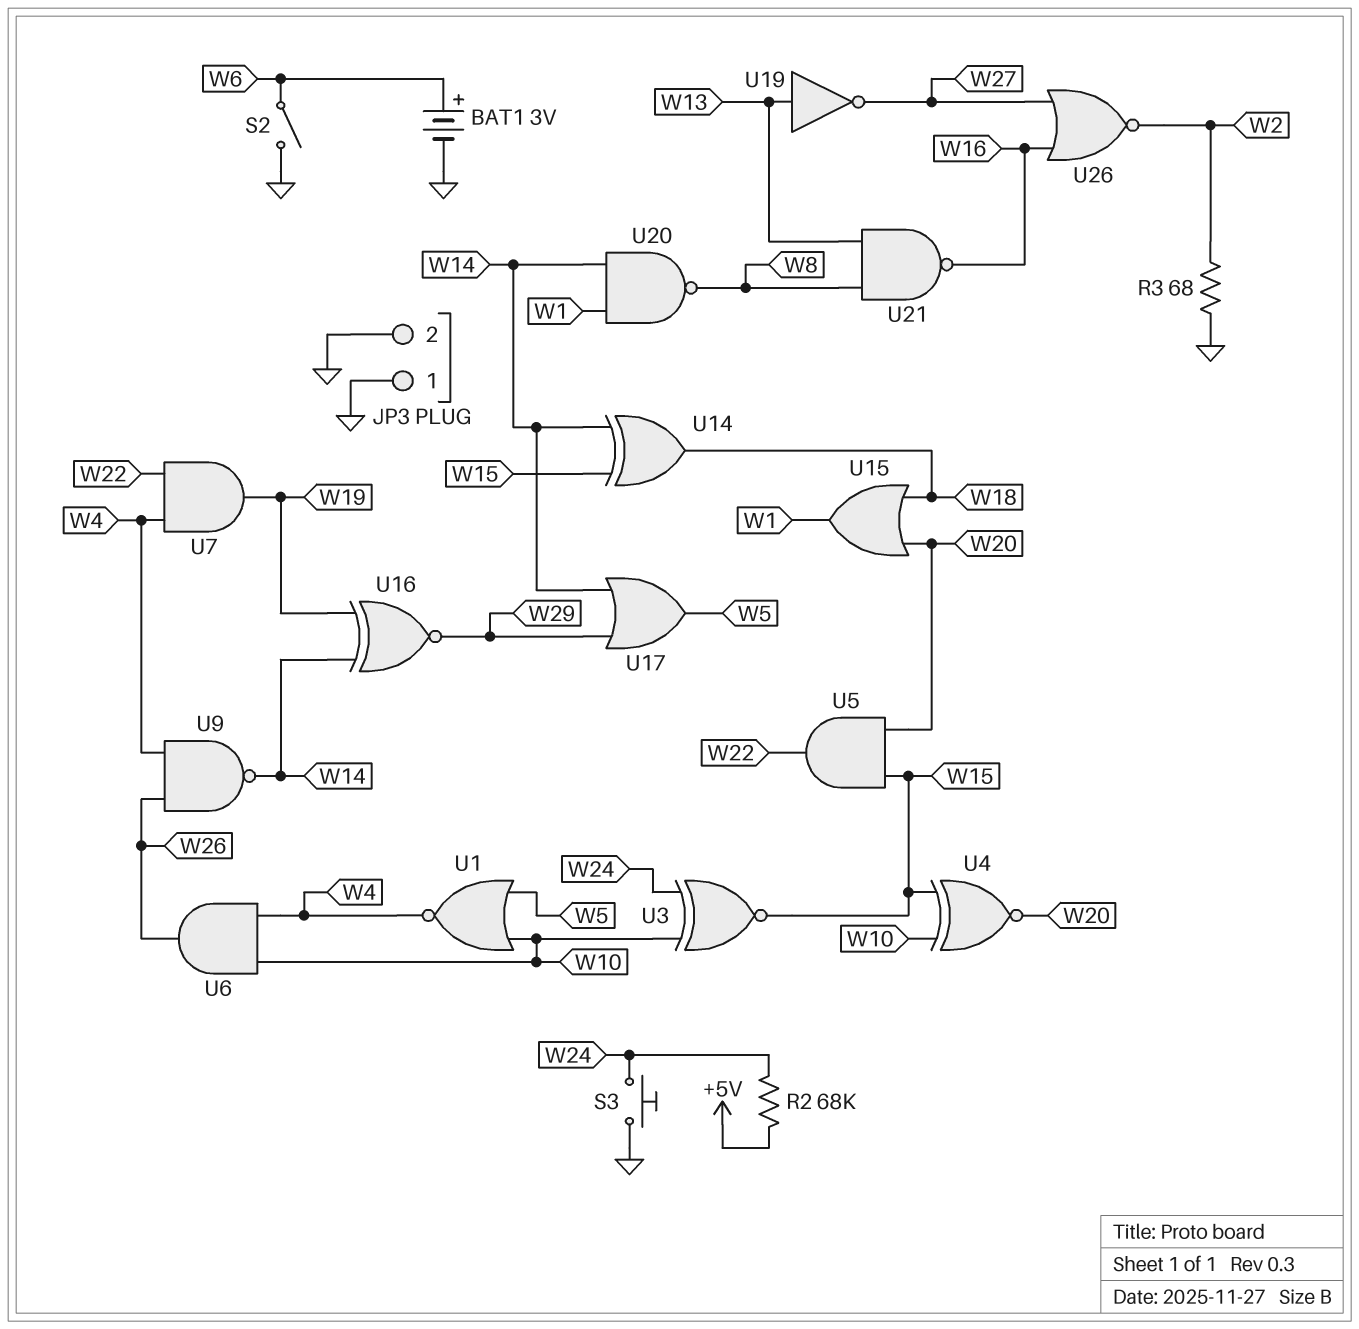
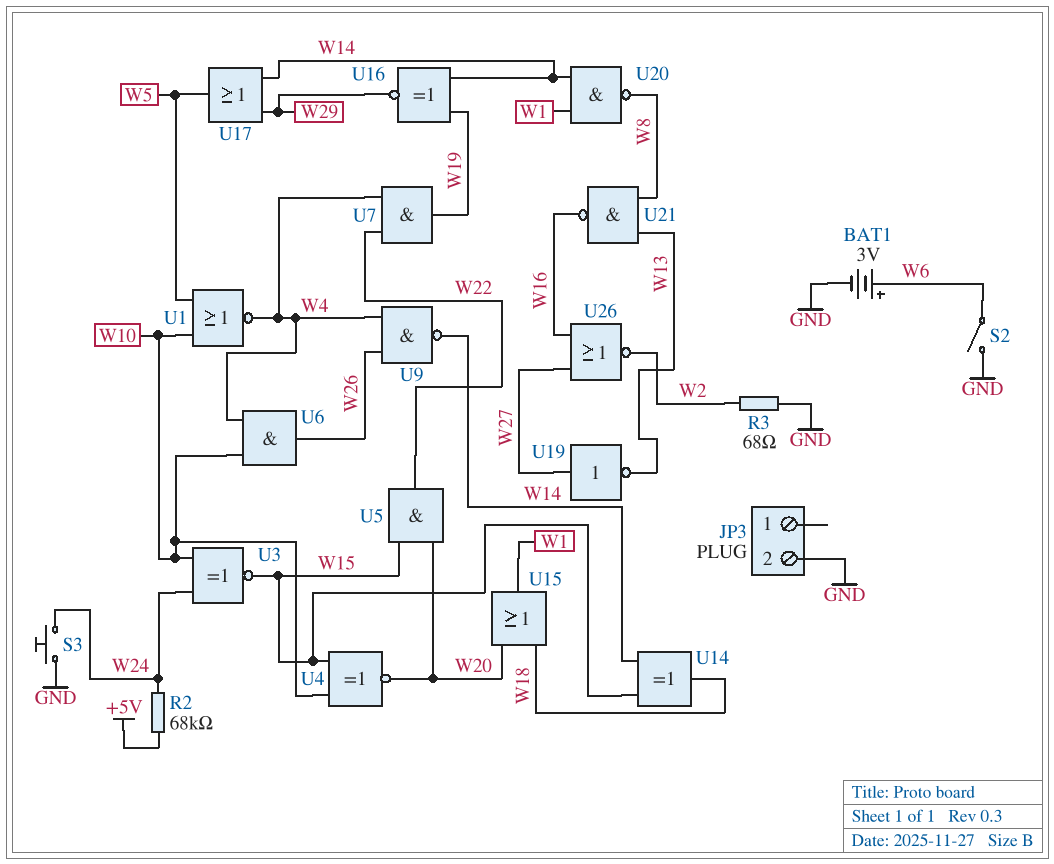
JP3 pin 1: GND -> none
U19: NOT (in W13, out W27) -> NOT (in W27, out W13)

